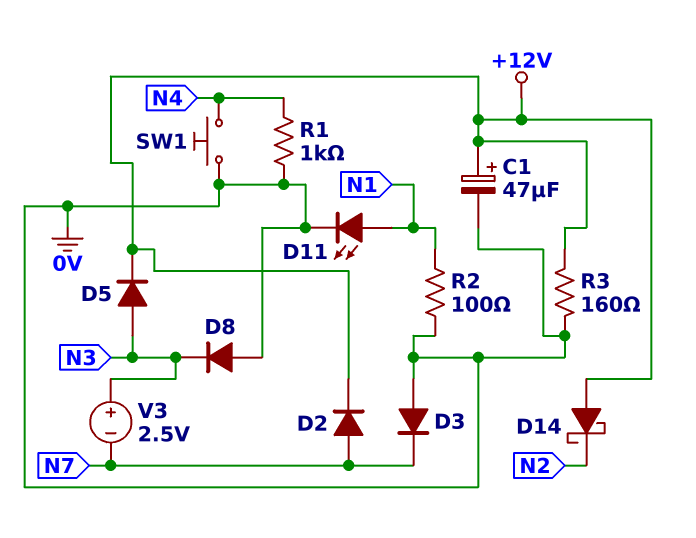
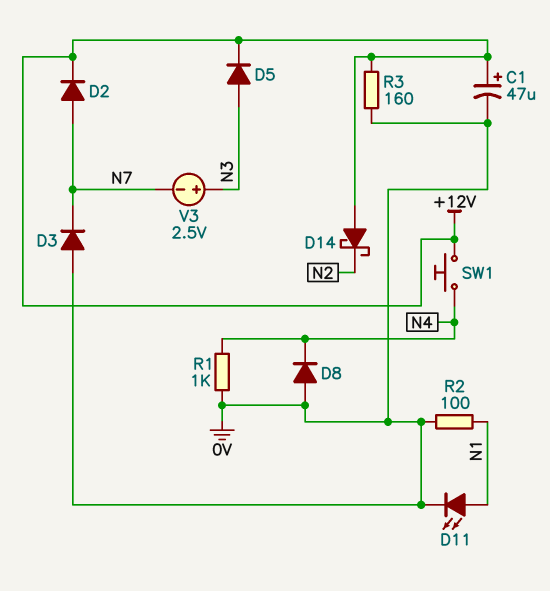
D8: diode (A 0V, K N3) -> diode (A 0V, K N4)
SW1: button (0V, N4) -> button (+12V, N4)

